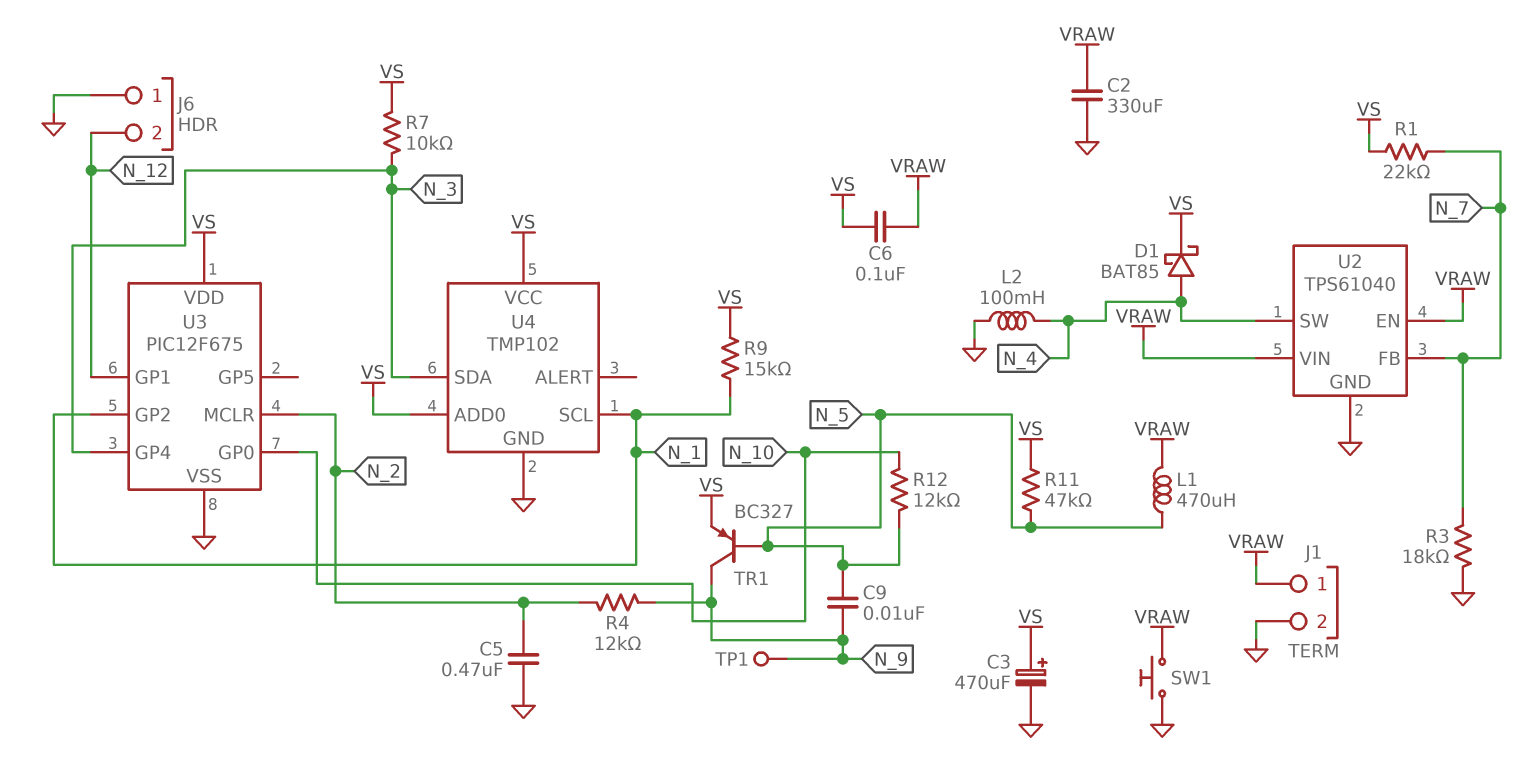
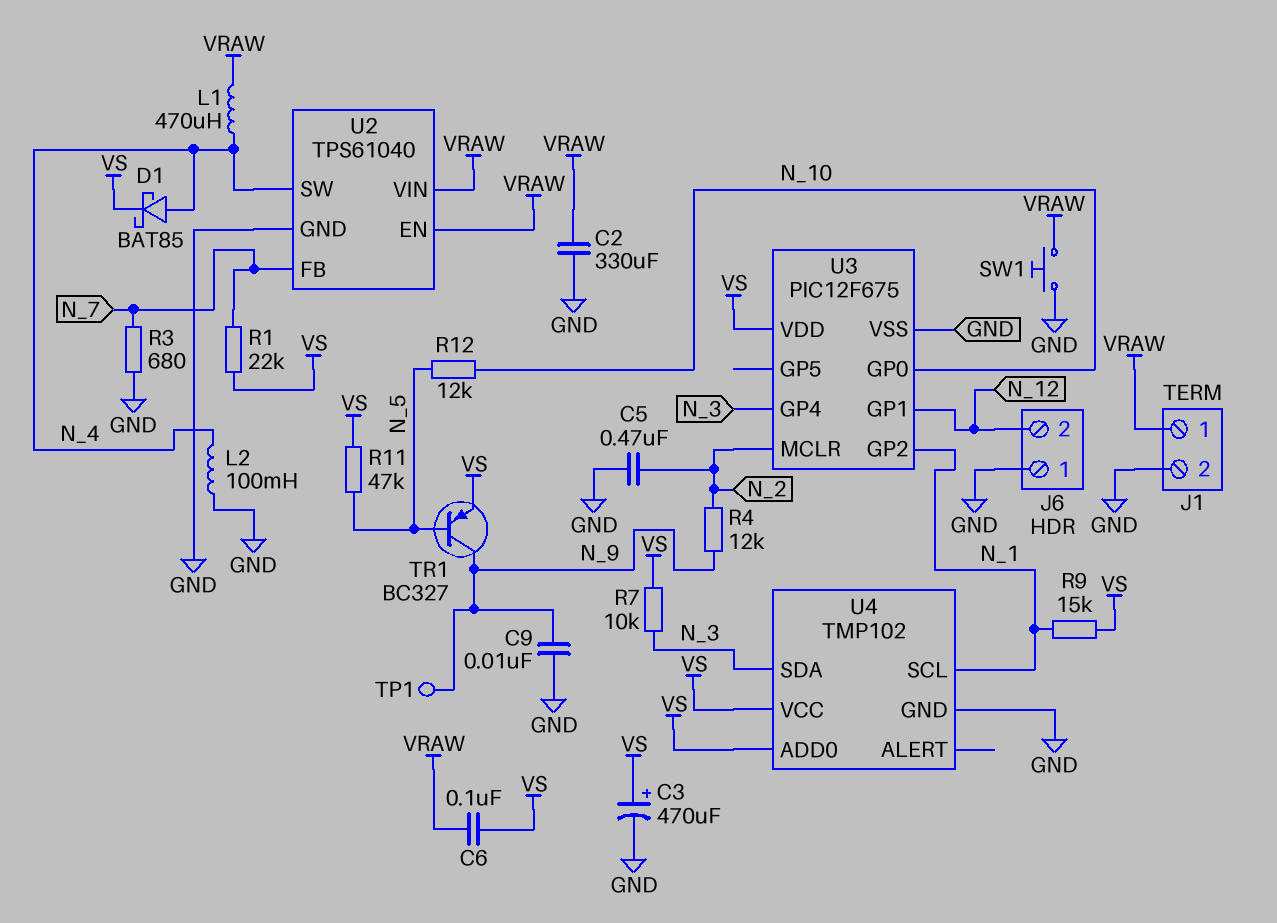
C9: 10nF (N_5, N_9) -> 10nF (GND, N_9)
L1: 470uH (N_5, VRAW) -> 470uH (N_4, VRAW)
R3: 18k (GND, N_7) -> 680 (GND, N_7)

